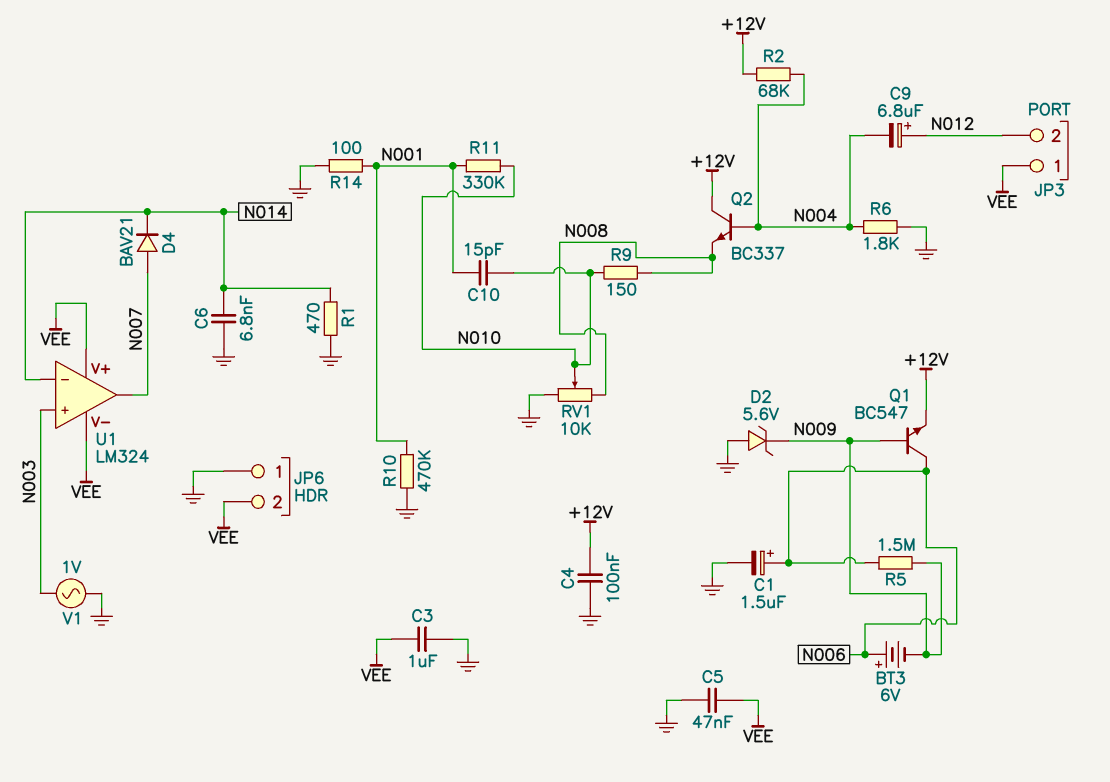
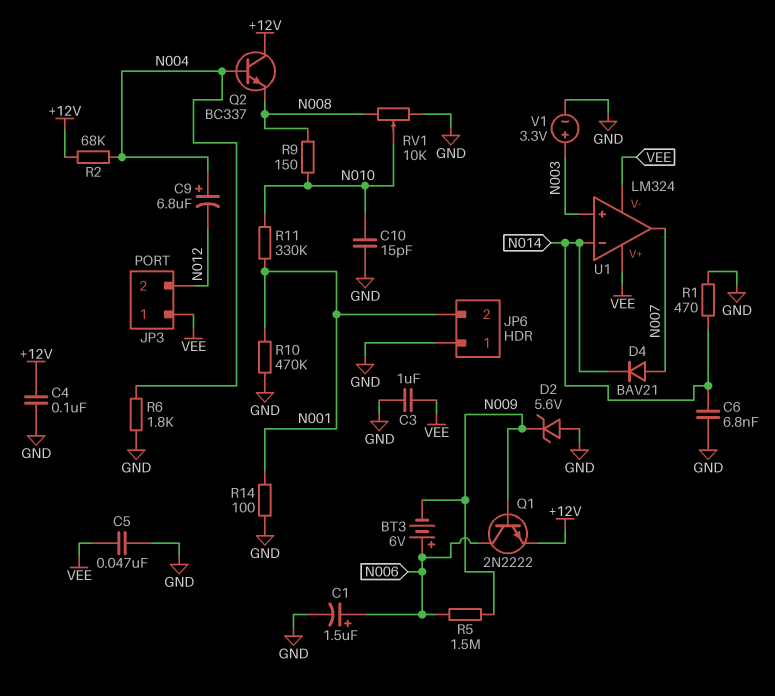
C9: 6.8uF (plus N012, minus N004) -> 6.8uF (plus N004, minus N012)
C10: 15pF (N001, N010) -> 15pF (GND, N010)
JP6 pin 2: VEE -> N001
Q1: NPN BC547 (B N009, C N006, E +12V) -> NPN 2N2222 (B N009, C N006, E +12V)
V1: AC 1V (GND, N003) -> 3.3V (plus N003, minus GND)

